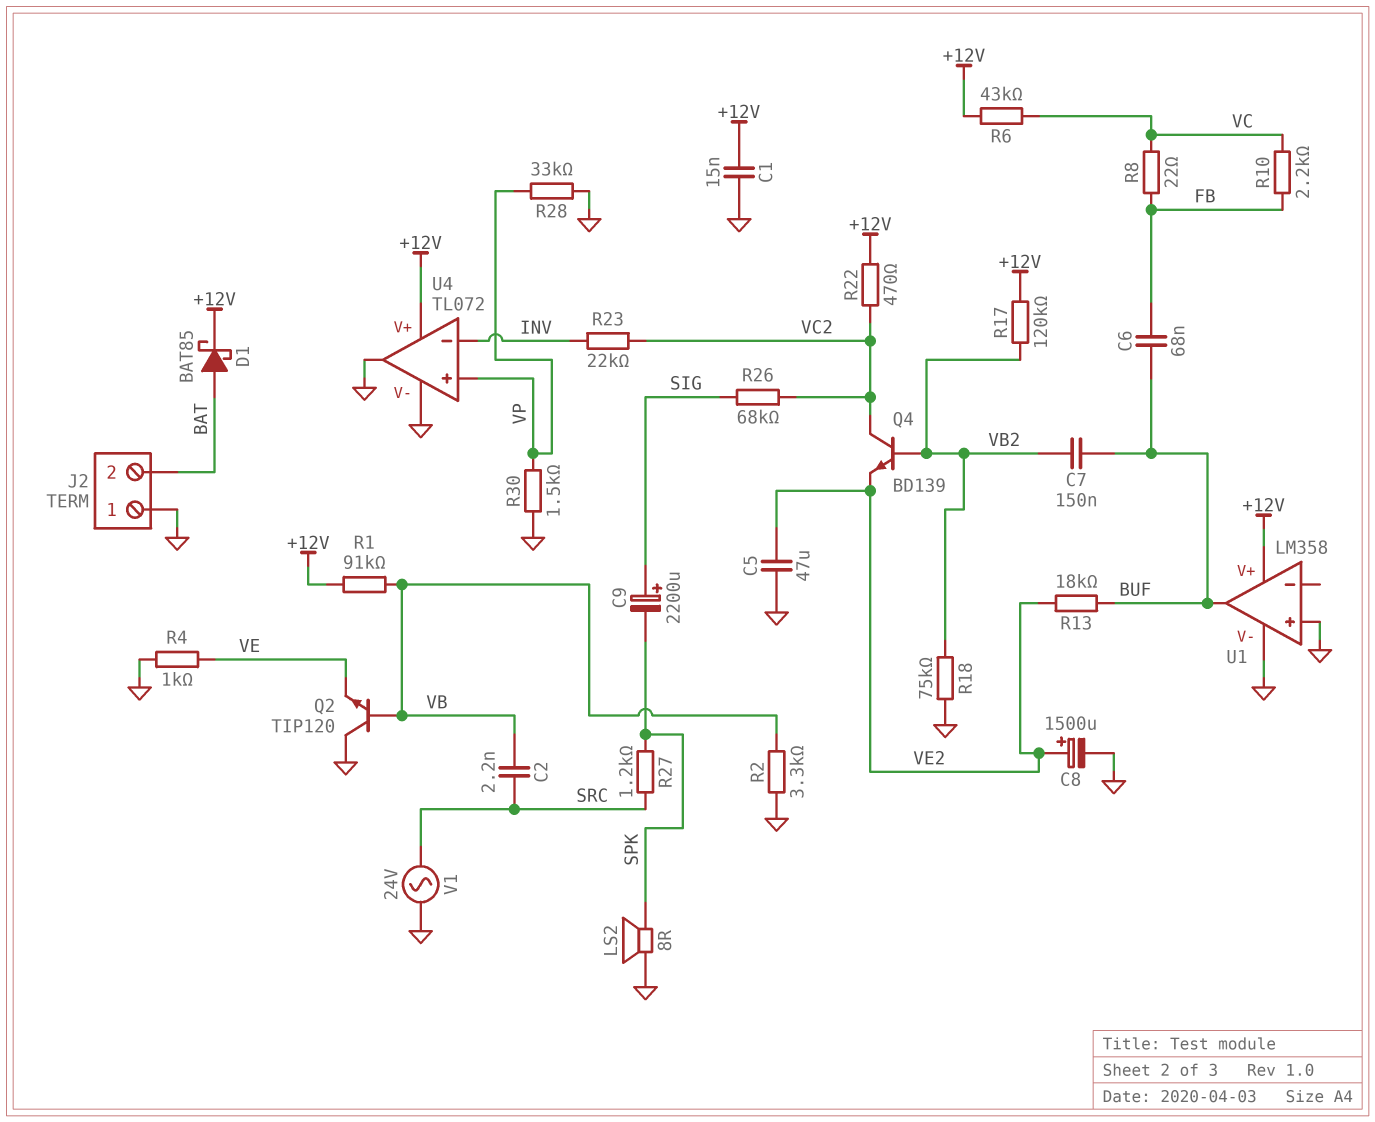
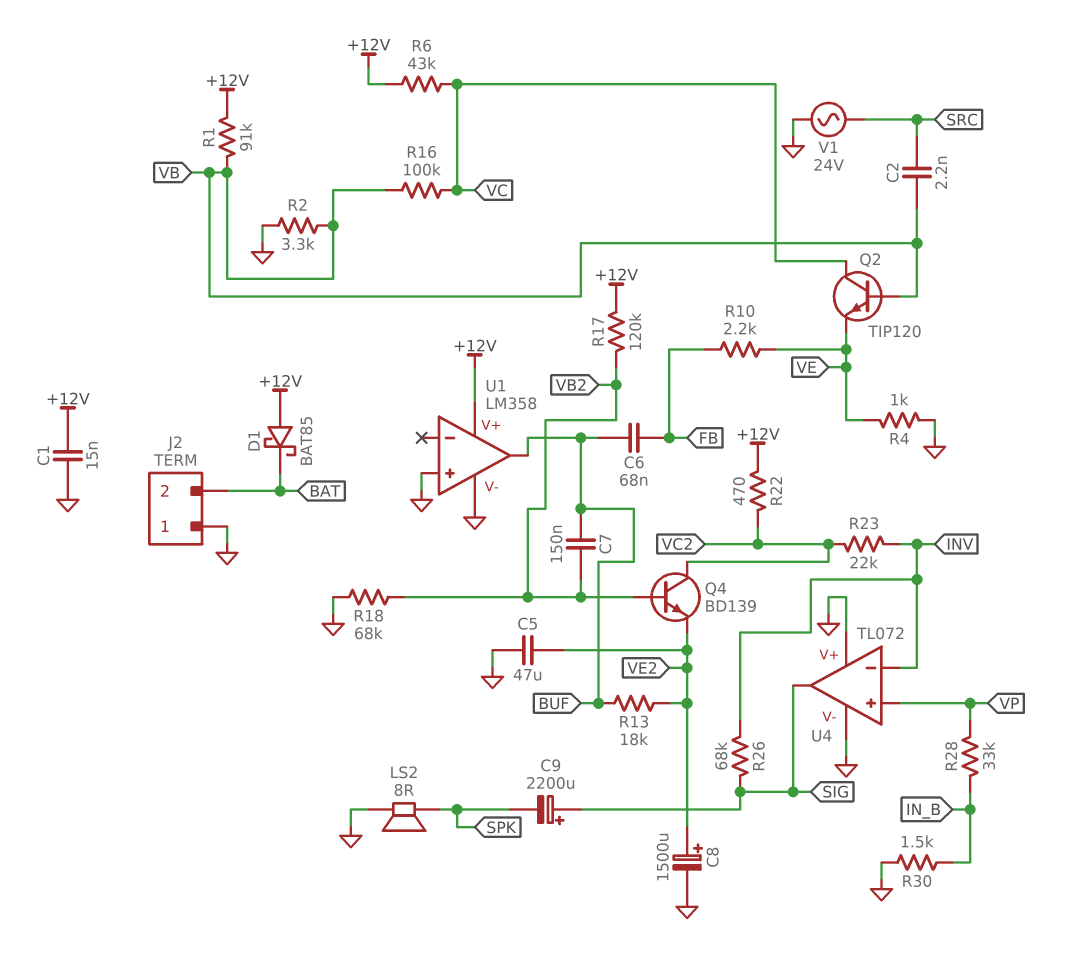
D1: schottky BAT85 (A BAT, K +12V) -> schottky BAT85 (A +12V, K BAT)
Q2: NPN TIP120 (B VB, C GND, E VE) -> NPN TIP120 (B VB, C VC, E VE)
R8: 22 (FB, VC) -> none
R10: 2.2k (FB, VC) -> 2.2k (FB, VE)
R16: none -> 100k (VB, VC)
R18: 75k (GND, VB2) -> 68k (GND, VB2)
R26: 68k (SIG, VC2) -> 68k (INV, SIG)
R27: 1.2k (SPK, SRC) -> none
R28: 33k (GND, VP) -> 33k (IN_B, VP)
R30: 1.5k (GND, VP) -> 1.5k (GND, IN_B)
U4 pin V+: +12V -> GND
U4 pin out: GND -> SIG

